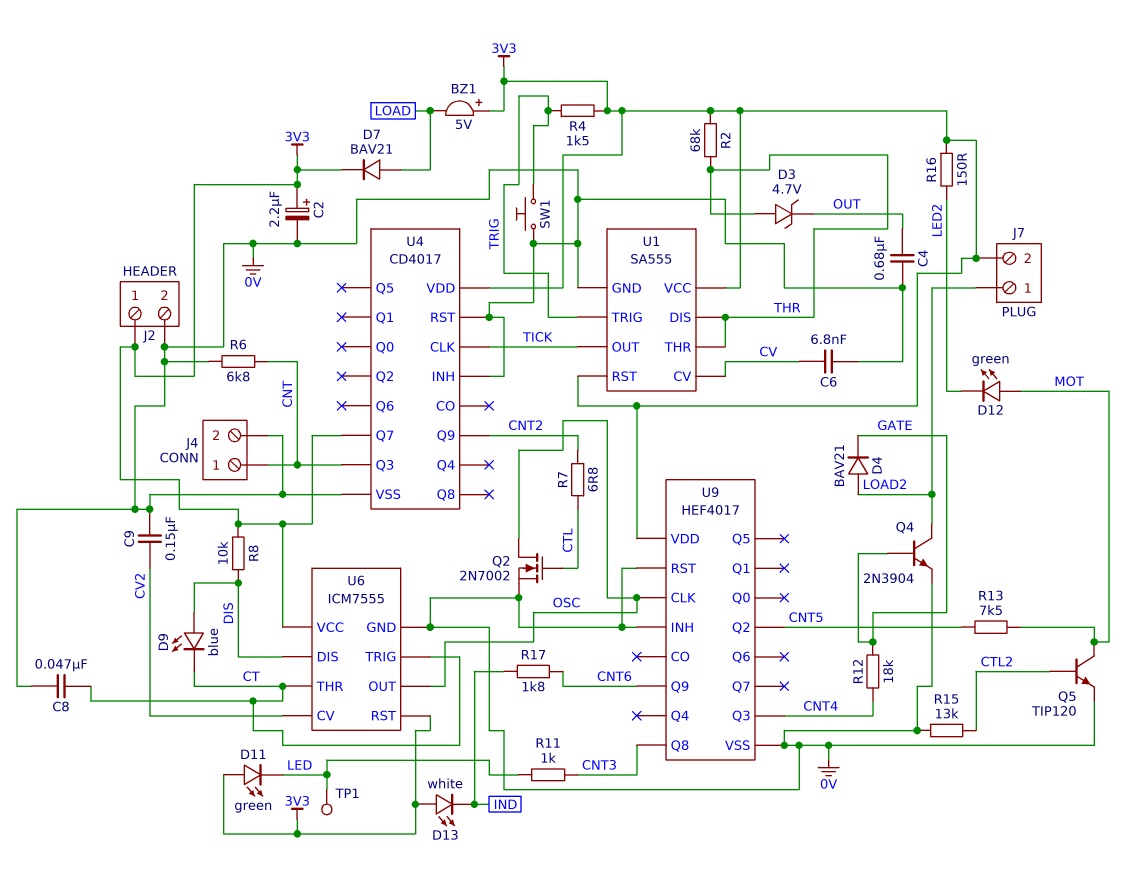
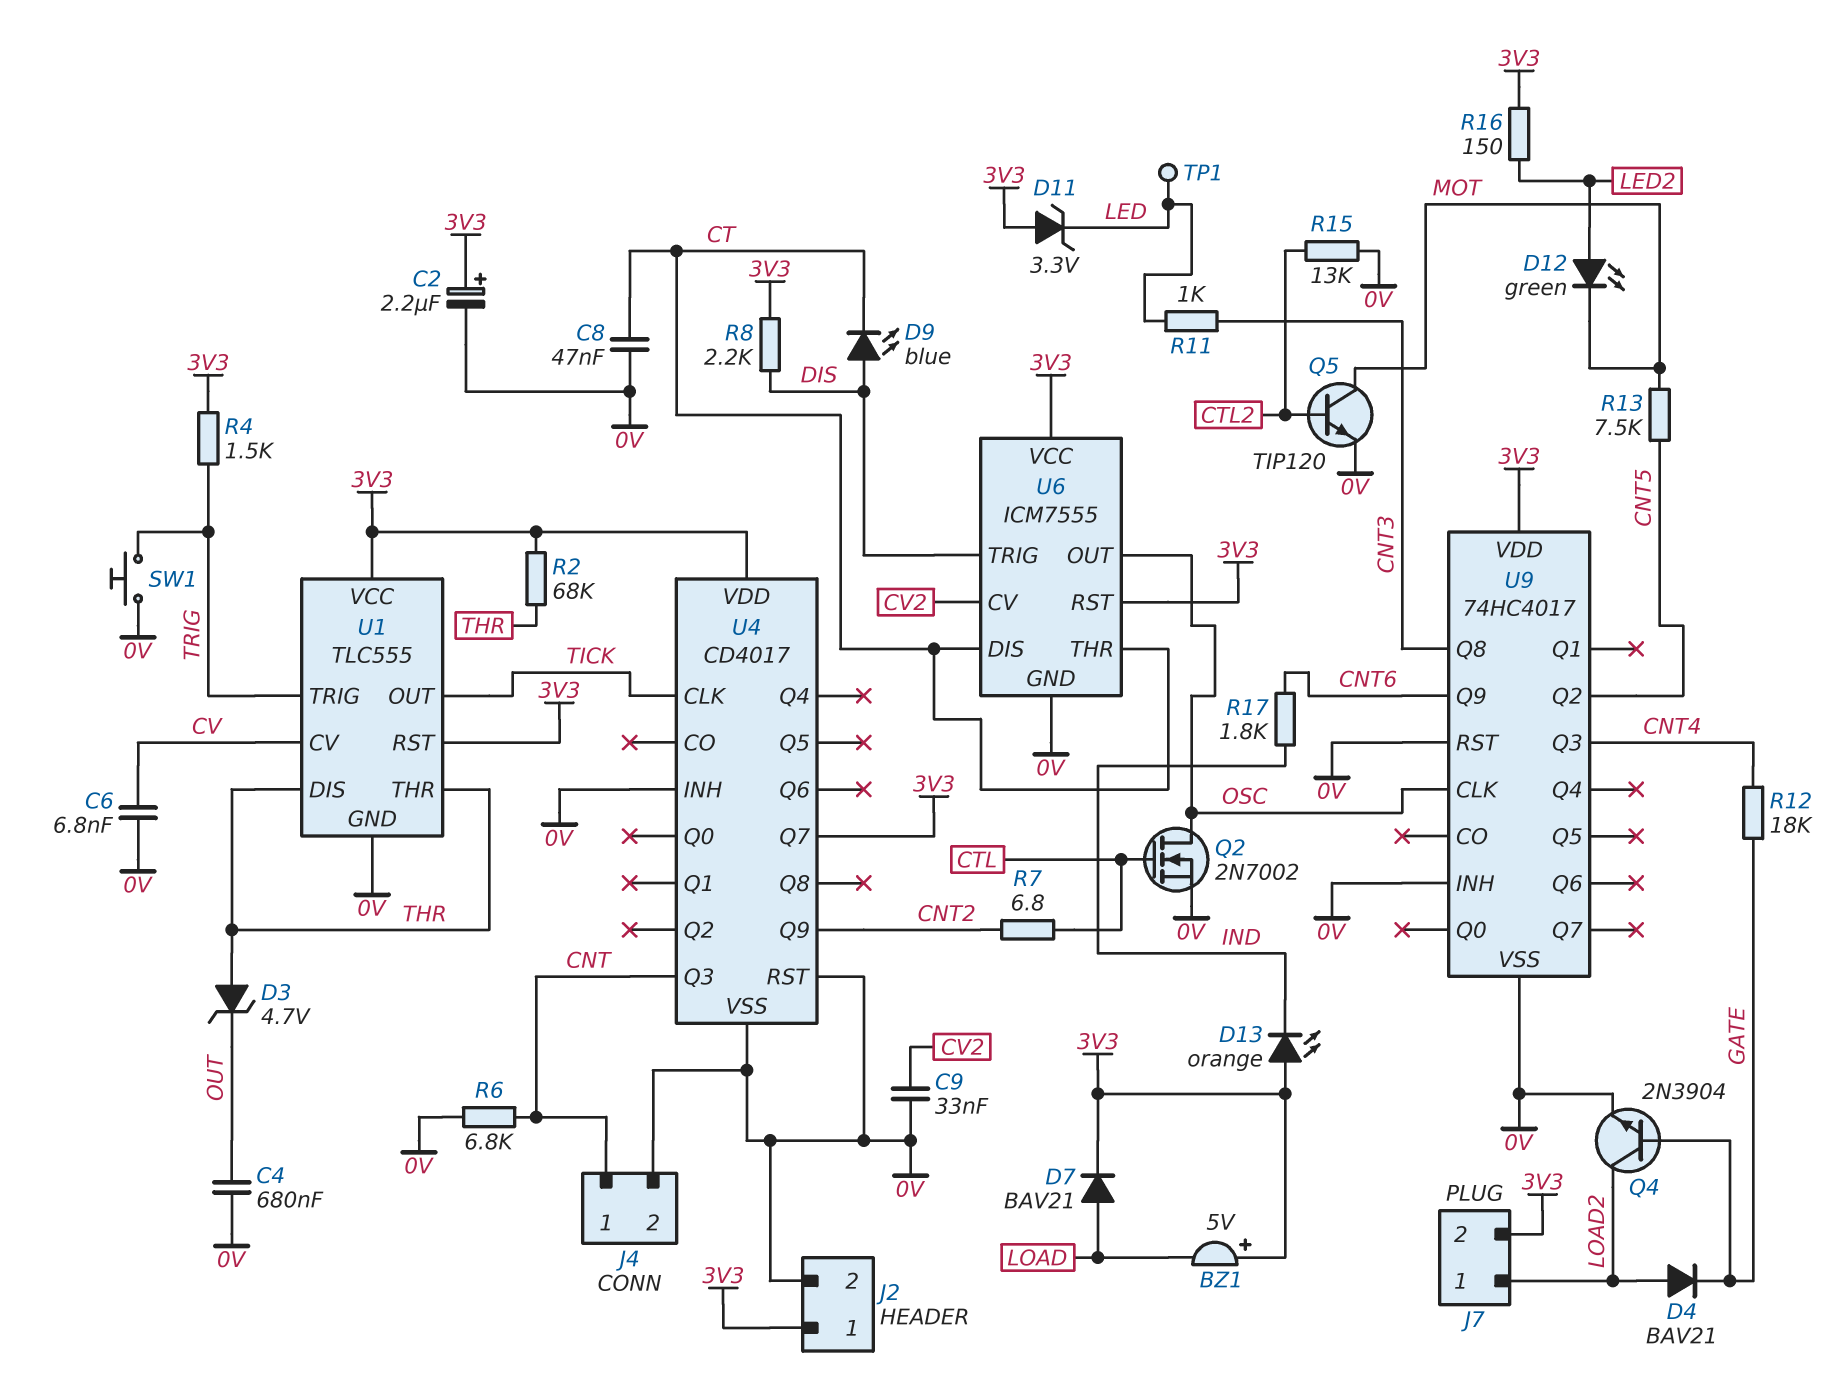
C9: 150nF (0V, CV2) -> 33nF (0V, CV2)
D11: LED green (A 3V3, K LED) -> zener 3.3V (A 3V3, K LED)
D12: LED green (A MOT, K LED2) -> LED green (A LED2, K MOT)
D13: LED white (A 3V3, K IND) -> LED orange (A 3V3, K IND)
R8: 10k (3V3, DIS) -> 2.2k (3V3, DIS)
U1: SA555 -> TLC555
U6 pin DIS: DIS -> CT
U6 pin TRIG: CT -> DIS
U9: HEF4017 -> 74HC4017

